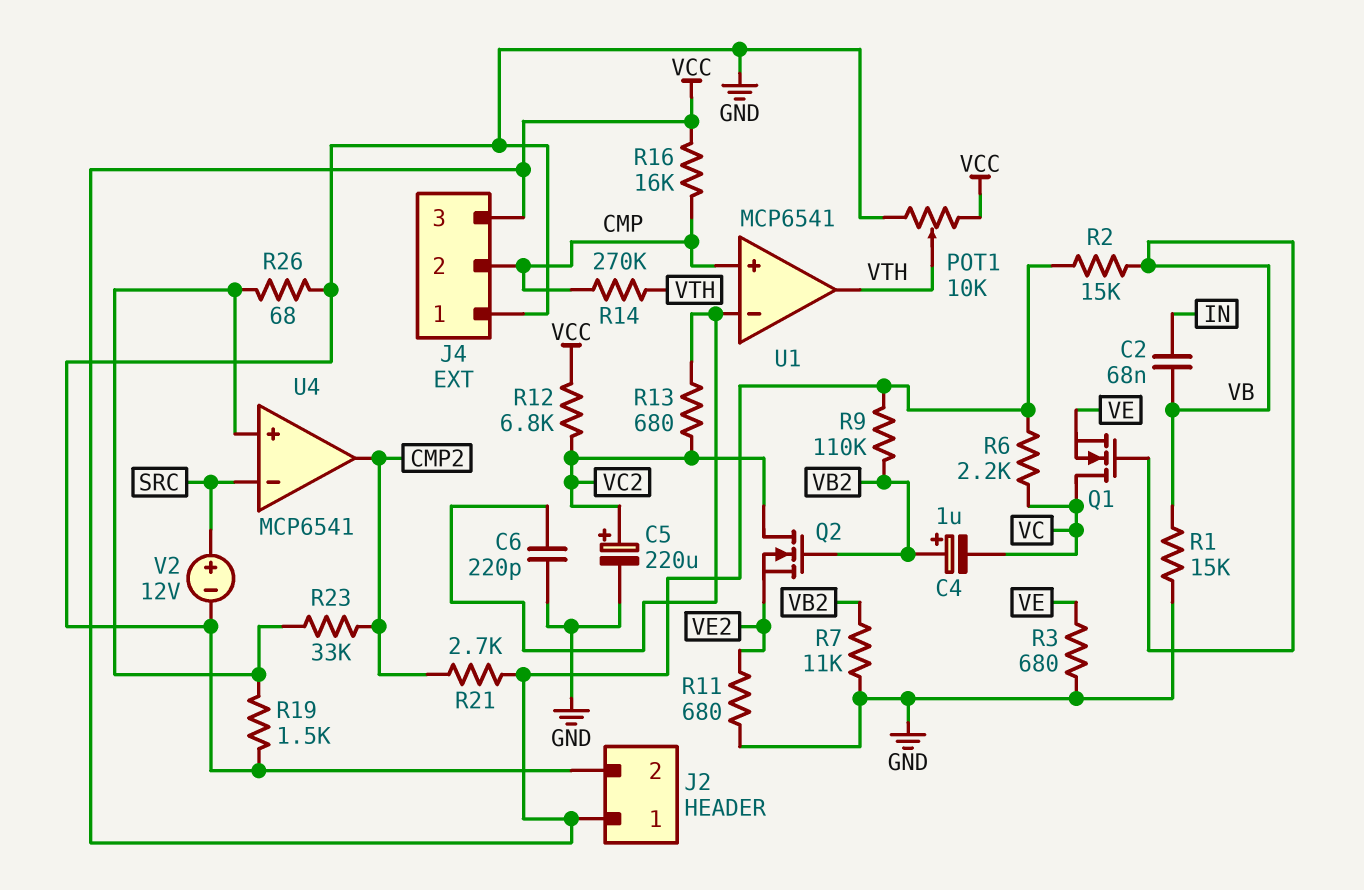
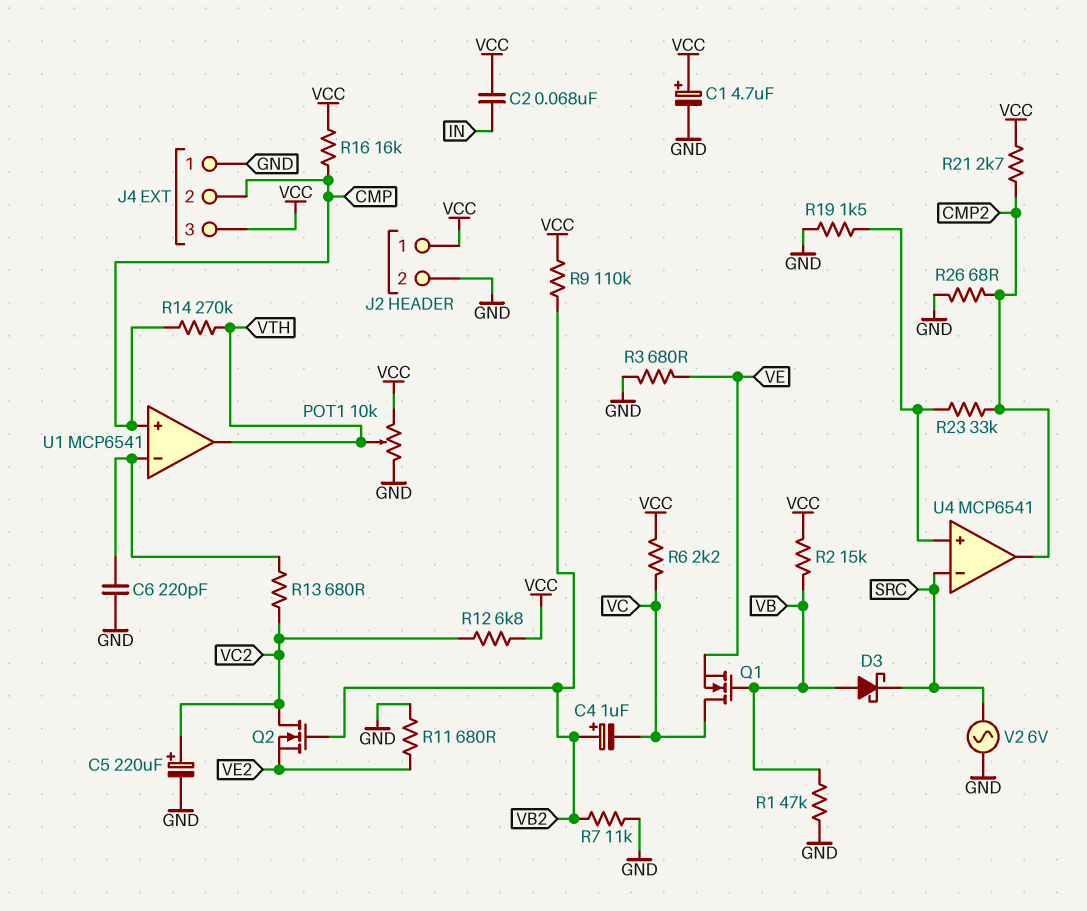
C1: none -> 4.7uF (plus VCC, minus GND)
C2: 68nF (IN, VB) -> 68nF (IN, VCC)
D3: none -> schottky (A VB, K SRC)
R1: 15k (GND, VB) -> 47k (GND, VB)
R26: 68 (GND, U4/in+) -> 68 (CMP2, GND)
V2: 12V (plus SRC, minus GND) -> AC 6V (GND, SRC)

